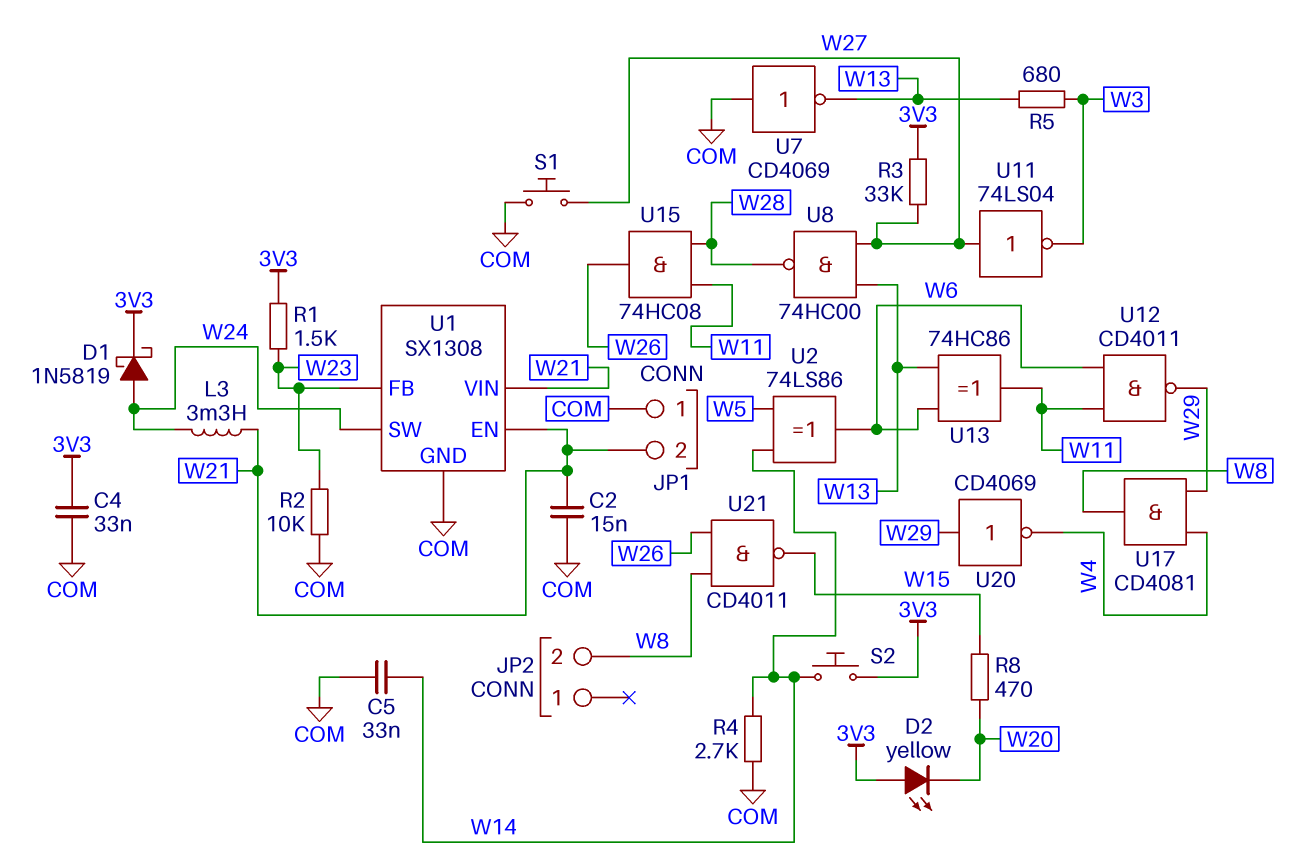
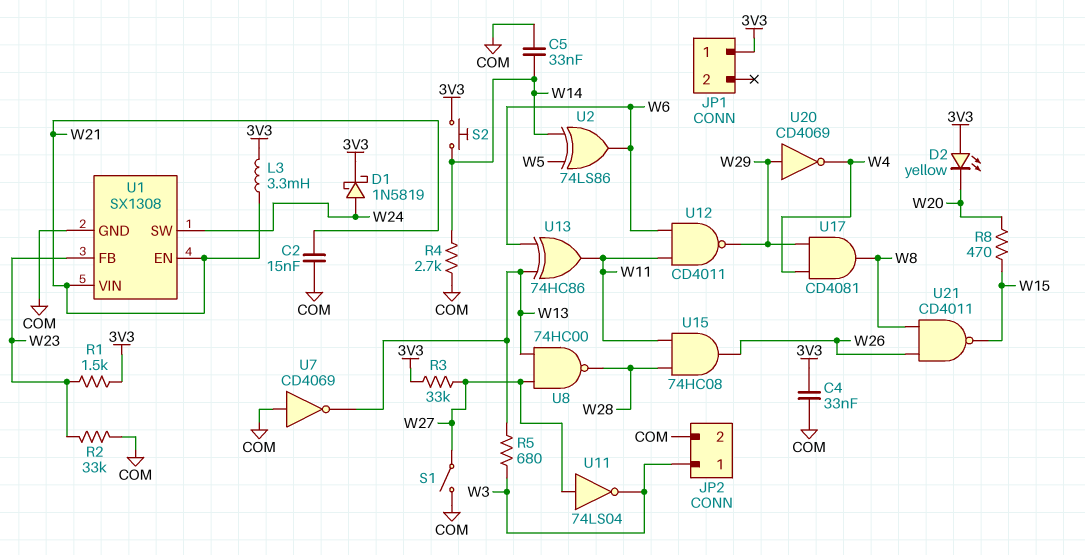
JP1 pin 1: COM -> 3V3
JP1 pin 2: W21 -> none
JP2 pin 1: none -> W3
JP2 pin 2: W8 -> COM
L3: 3.3mH (W21, W24) -> 3.3mH (3V3, W21)
R2: 10k (COM, W23) -> 33k (COM, W23)
S1: button (COM, W27) -> switch (COM, W27)

